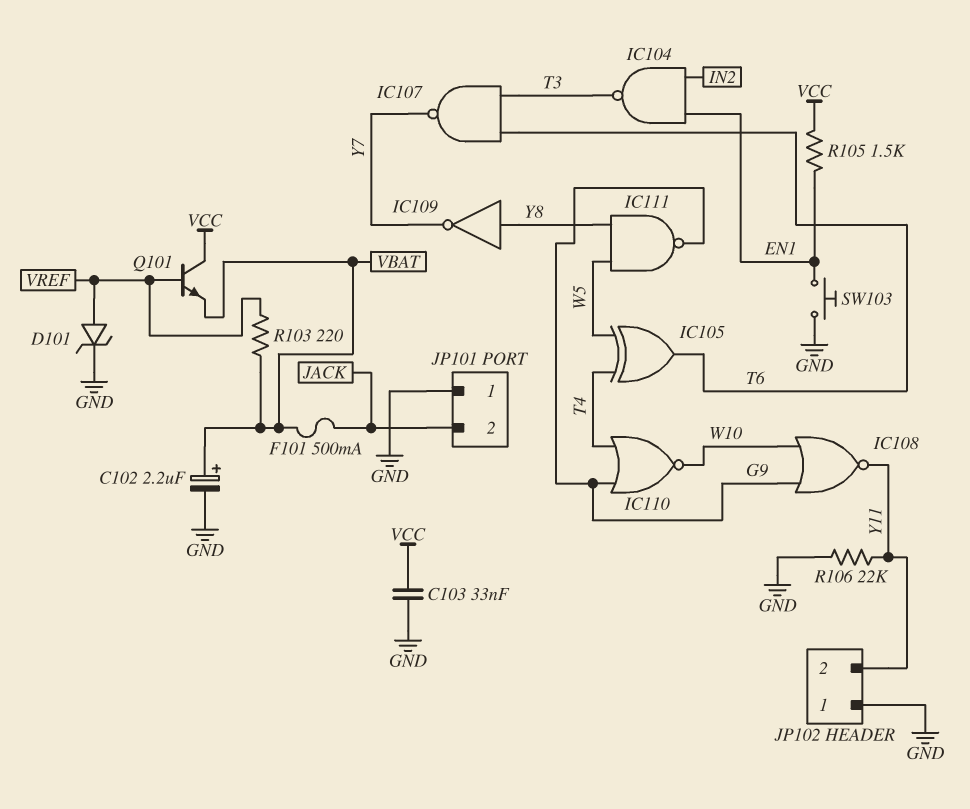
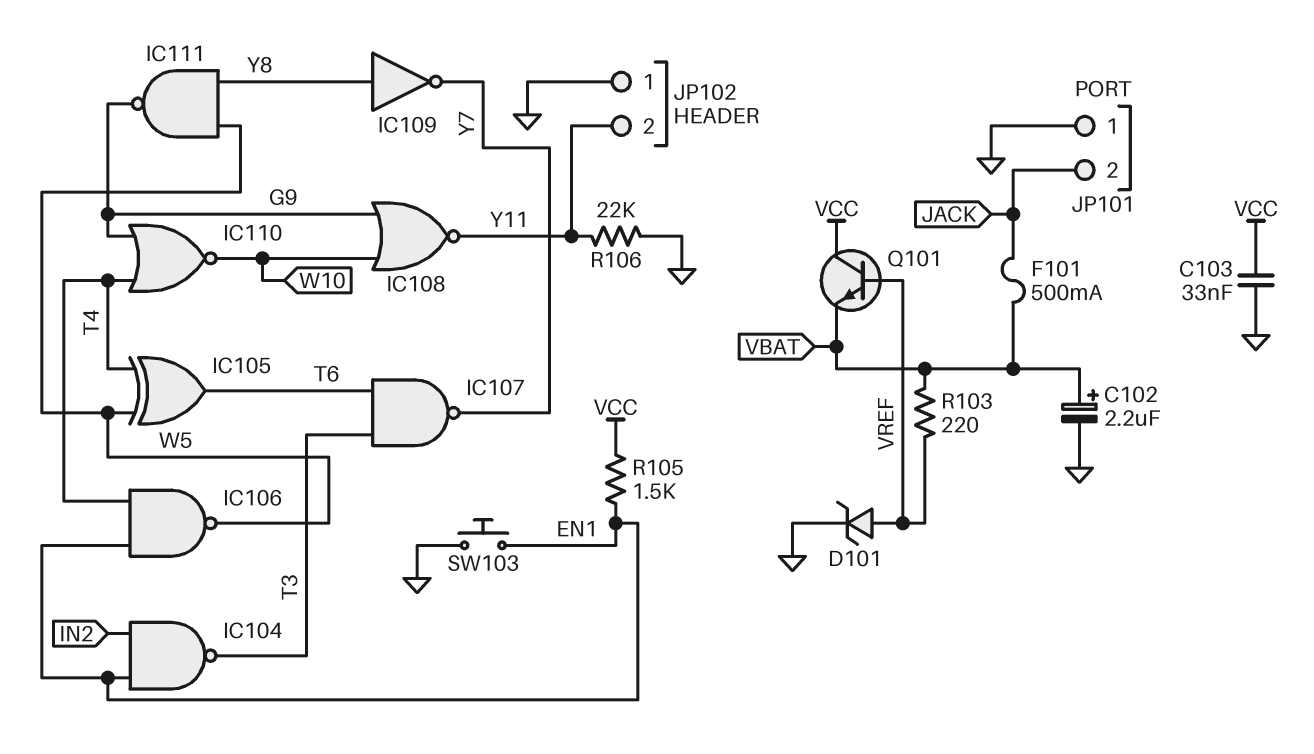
IC106: none -> NAND (in EN1, in T4, out W5)

